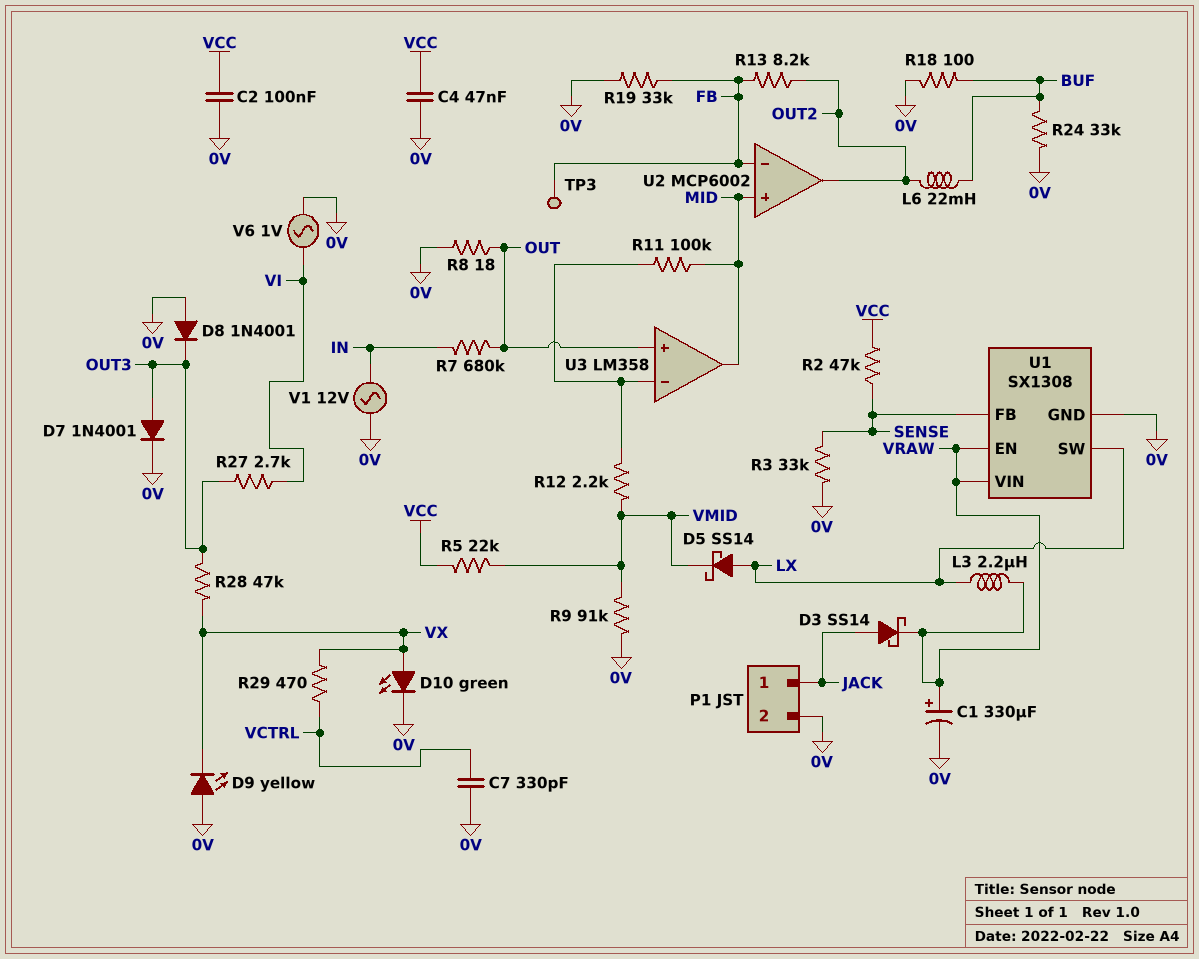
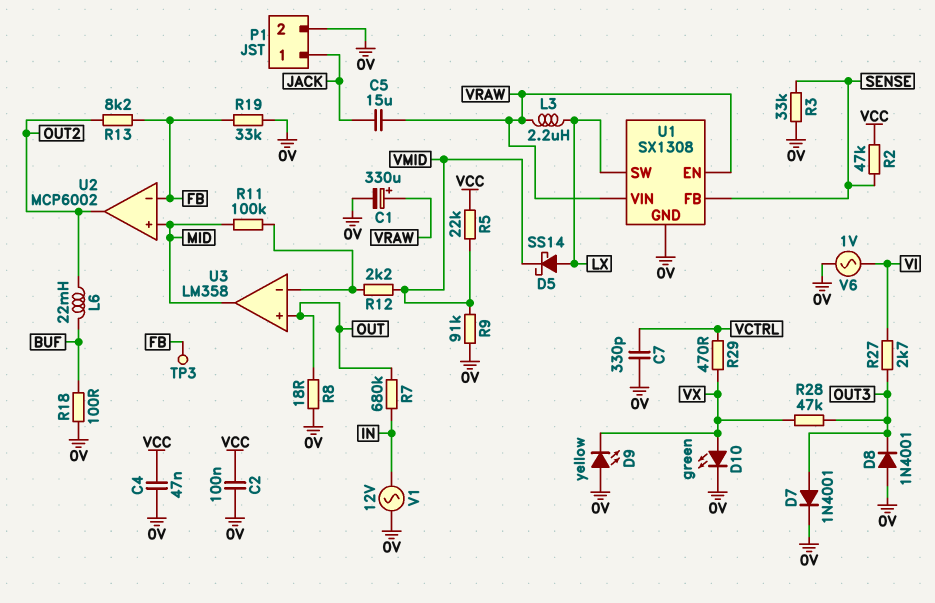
C5: none -> 15uF (JACK, VRAW)
D3: schottky SS14 (A JACK, K VRAW) -> none
R24: 33k (0V, BUF) -> none

